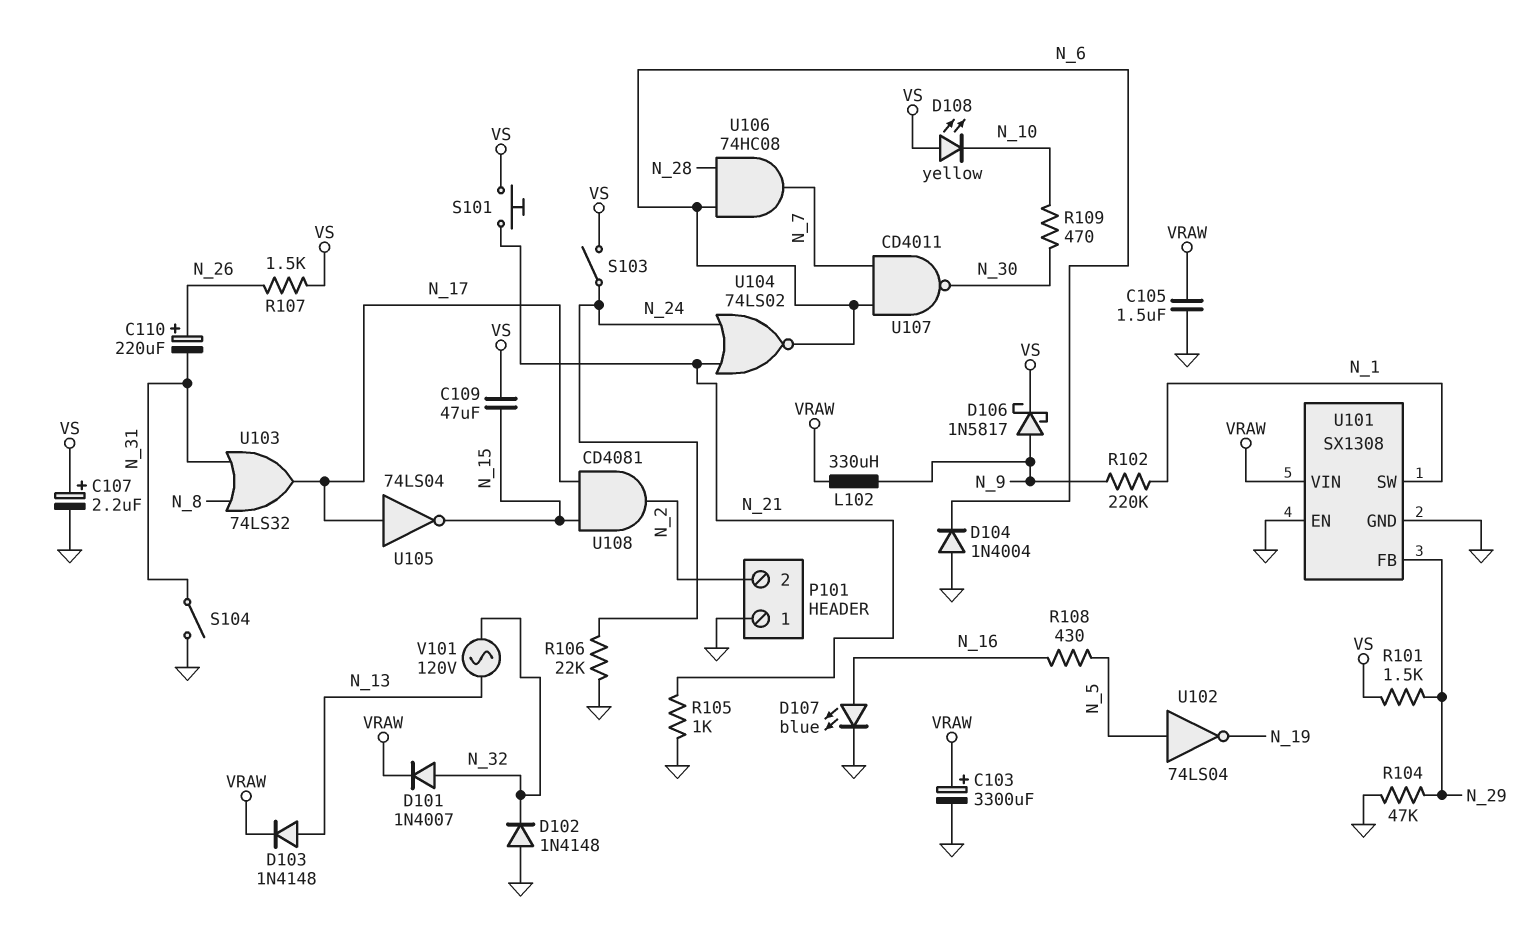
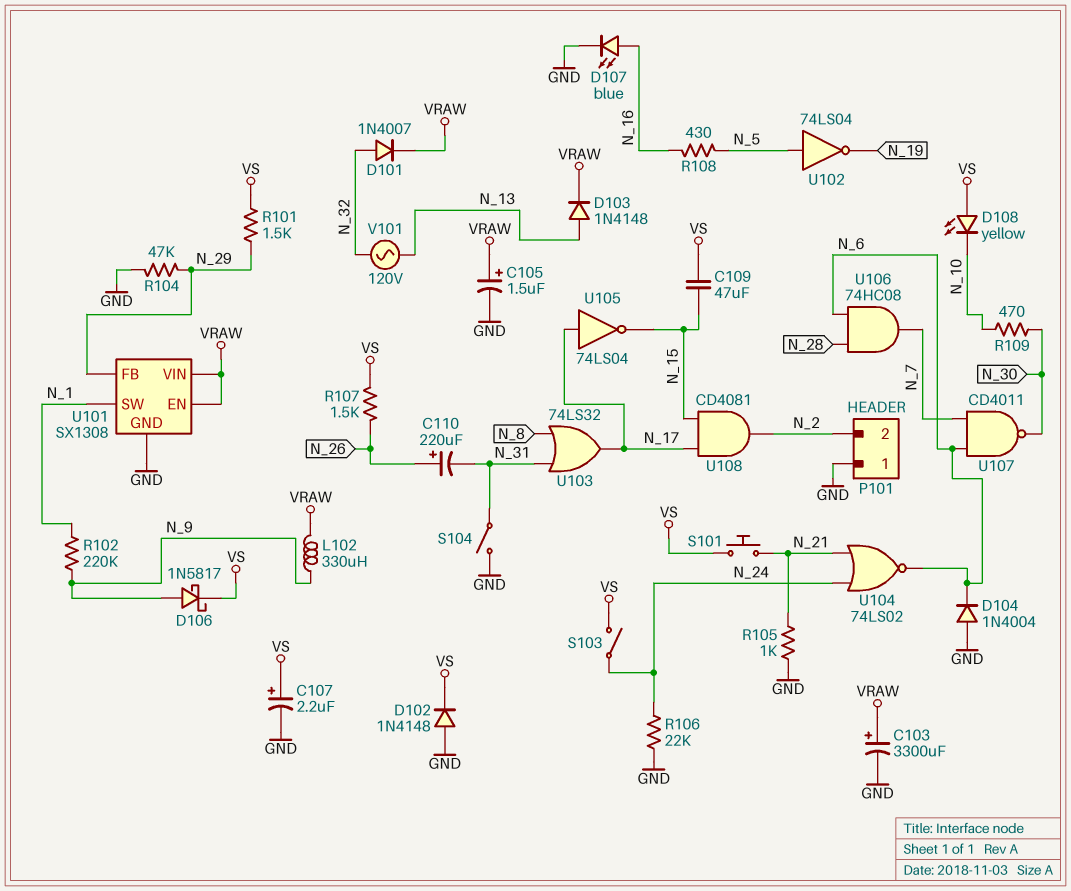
C105: 1.5uF (GND, VRAW) -> 1.5uF (plus VRAW, minus GND)
D102: diode 1N4148 (A GND, K N_32) -> diode 1N4148 (A GND, K VS)
U101 pin EN: GND -> VRAW

